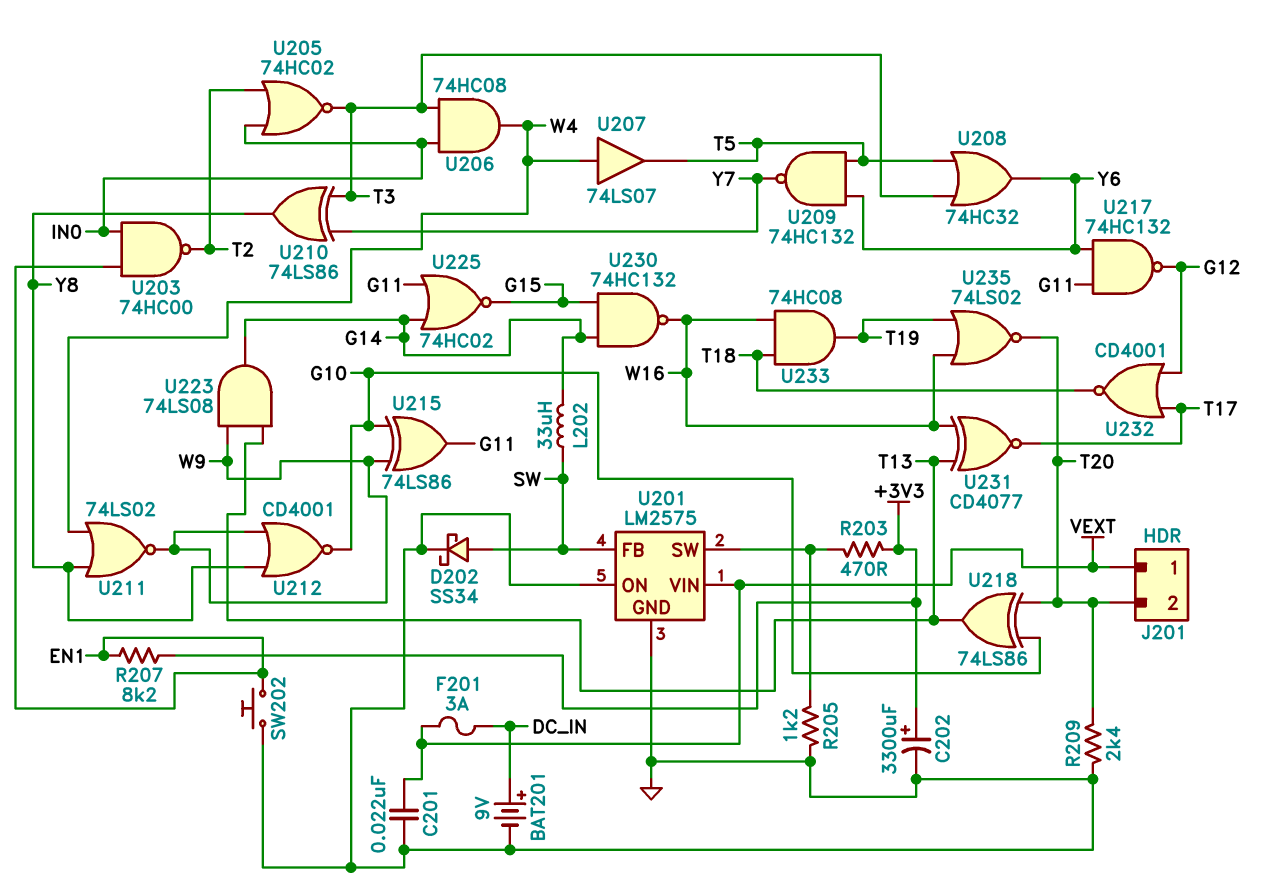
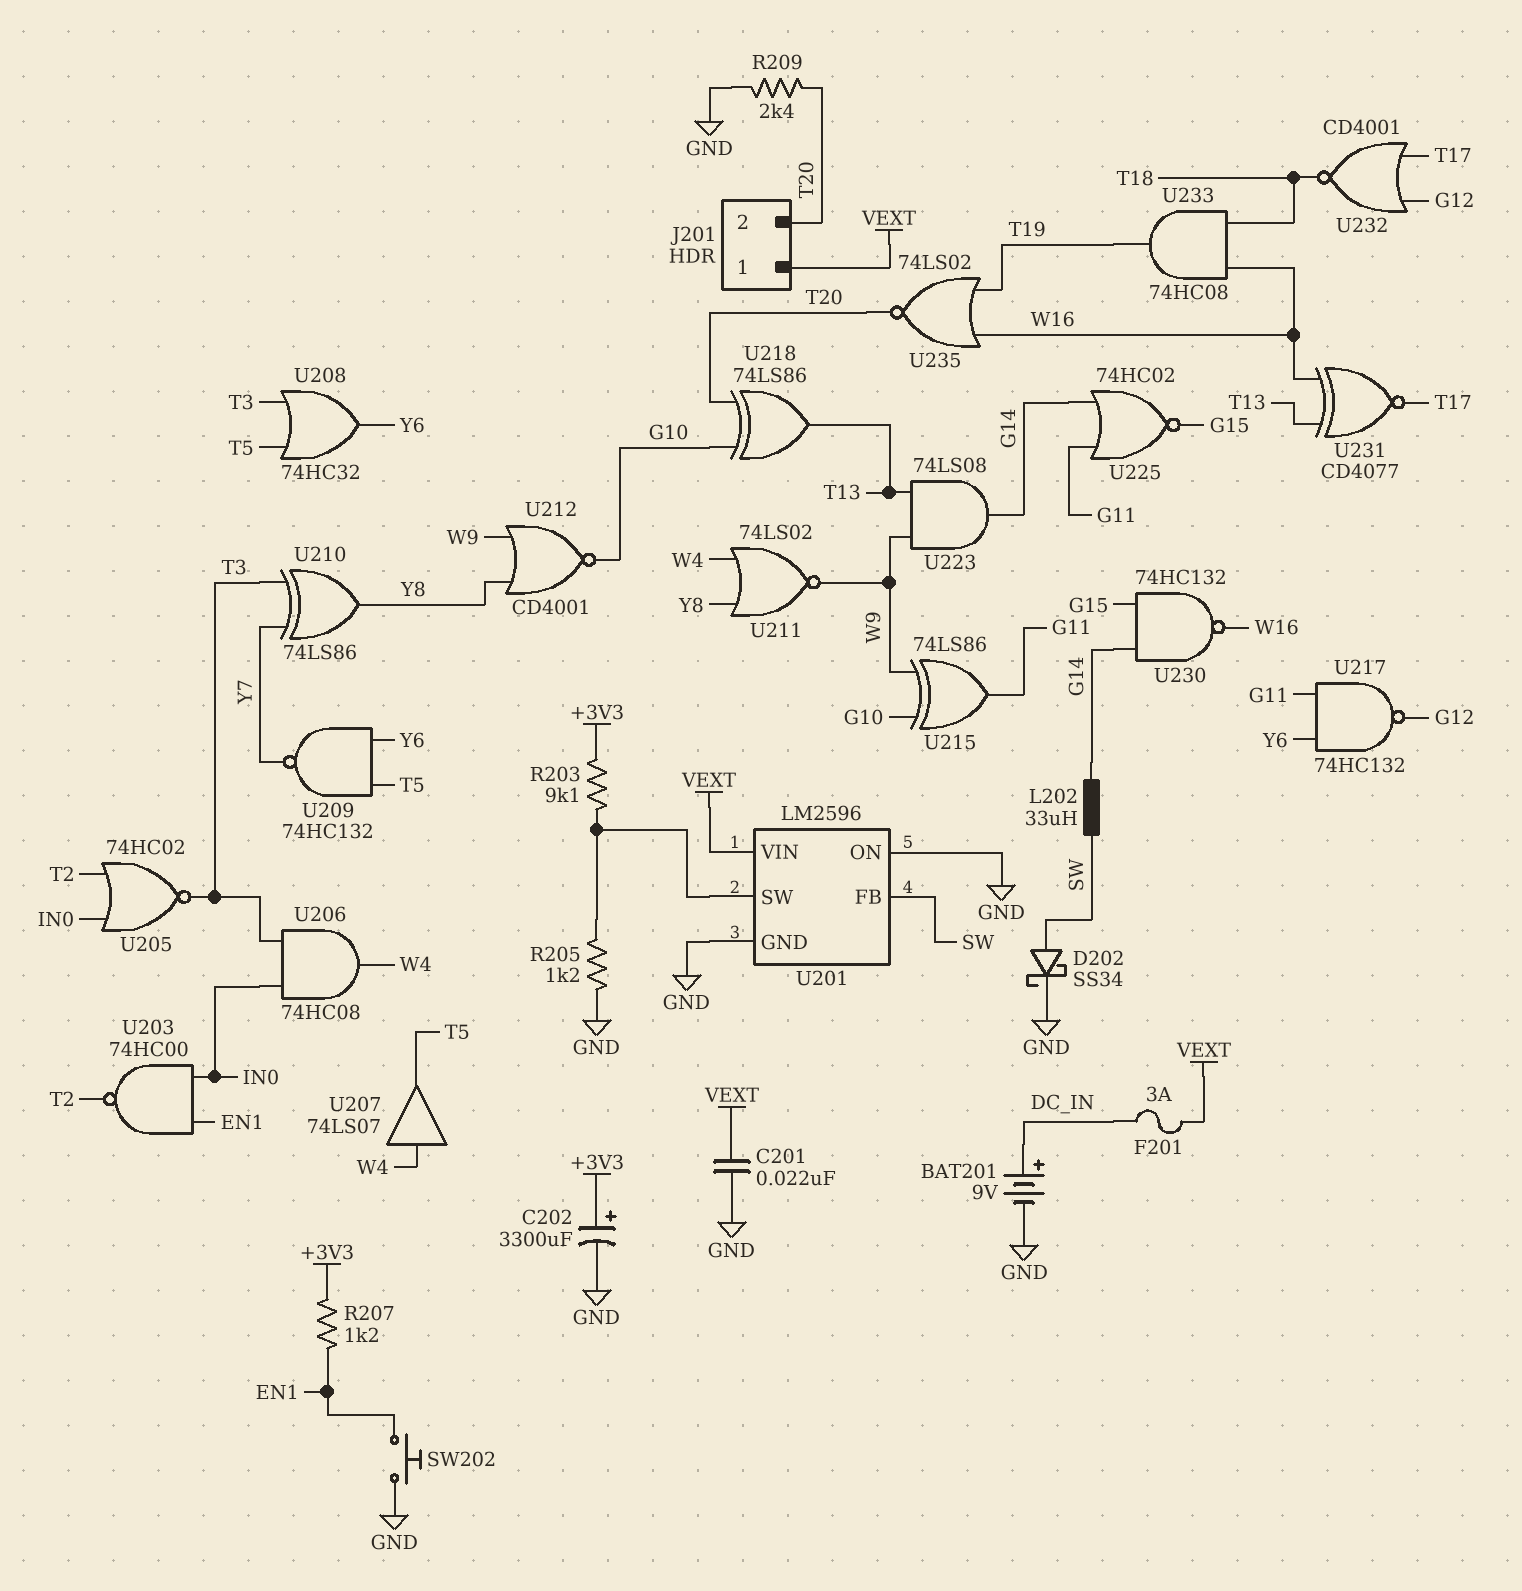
R203: 470 (+3V3, U201/SW) -> 9.1k (+3V3, U201/SW)
R207: 8.2k (+3V3, EN1) -> 1.2k (+3V3, EN1)
U201: LM2575 -> LM2596

